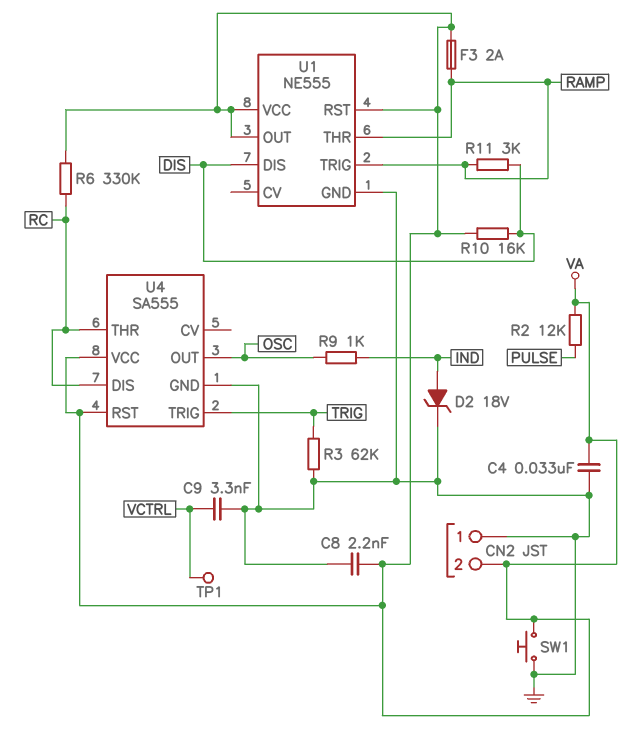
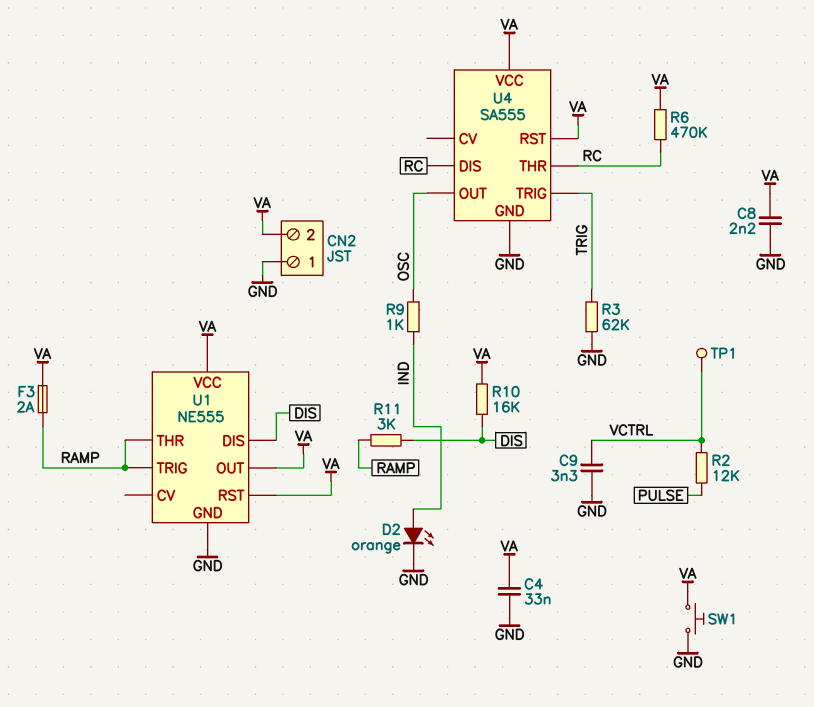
D2: zener 18V (A IND, K GND) -> LED orange (A IND, K GND)
R2: 12k (PULSE, VA) -> 12k (PULSE, VCTRL)
R6: 330k (RC, VA) -> 470k (RC, VA)

